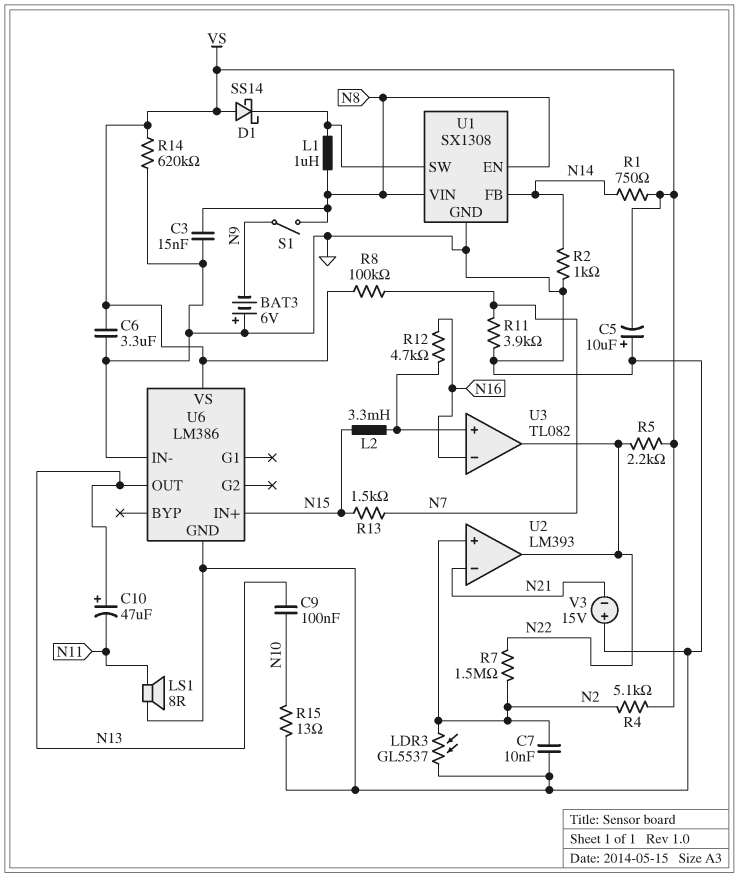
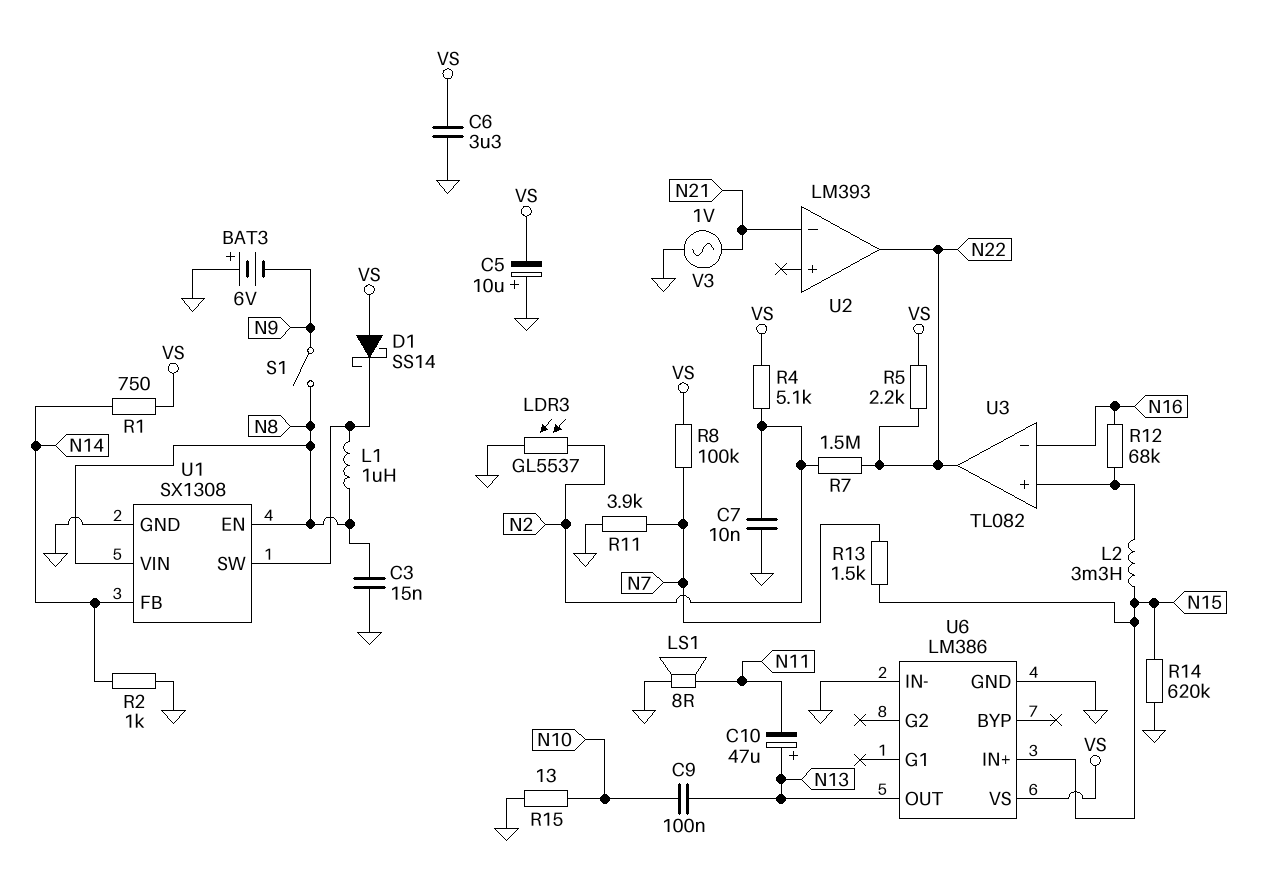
R12: 4.7k (N16, U3/in+) -> 68k (N16, U3/in+)
R14: 620k (GND, VS) -> 620k (GND, N15)
U2 pin in+: N2 -> none
V3: 15V (plus GND, minus N21) -> AC 1V (GND, N21)

